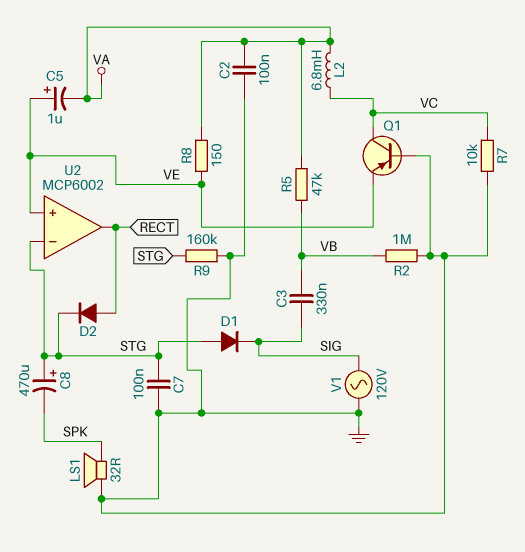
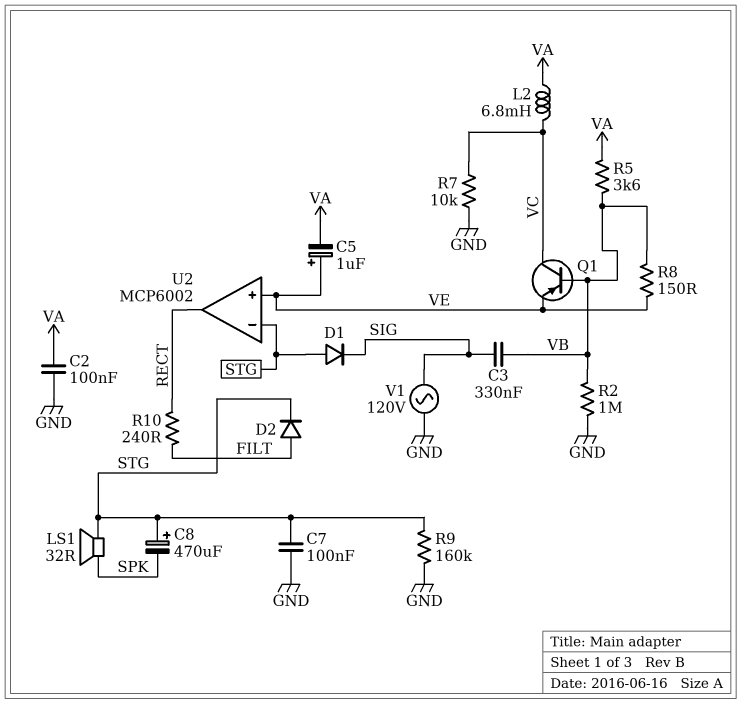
D2: diode (A RECT, K STG) -> diode (A FILT, K STG)
LS1: speaker 32R (GND, SPK) -> speaker 32R (SPK, STG)
Q1: PNP (B GND, C VC, E VE) -> PNP (B VB, C VC, E VE)
R5: 47k (VA, VB) -> 3.6k (VA, VB)
R8: 150 (VA, VE) -> 150 (VB, VE)
R10: none -> 240 (FILT, RECT)

